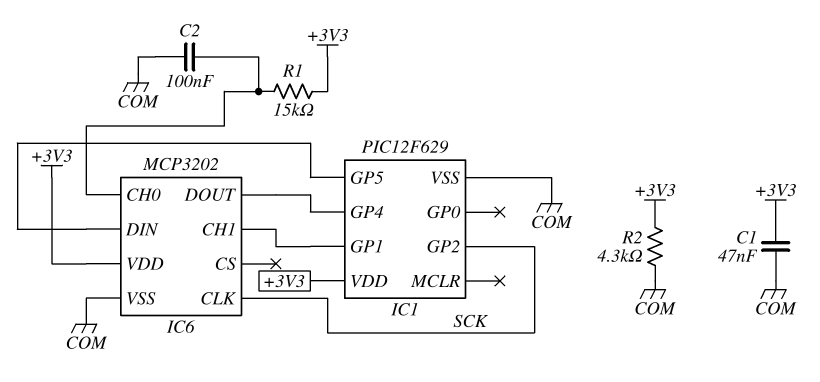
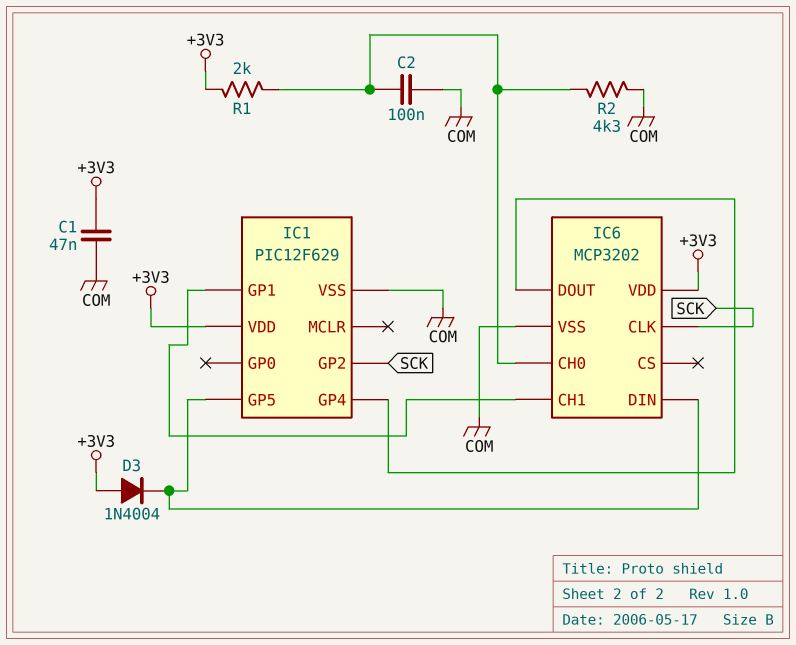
D3: none -> diode 1N4004 (A +3V3, K IC1/GP5)
R1: 15k (+3V3, IC6/CH0) -> 2k (+3V3, IC6/CH0)
R2: 4.3k (+3V3, COM) -> 4.3k (COM, IC6/CH0)

